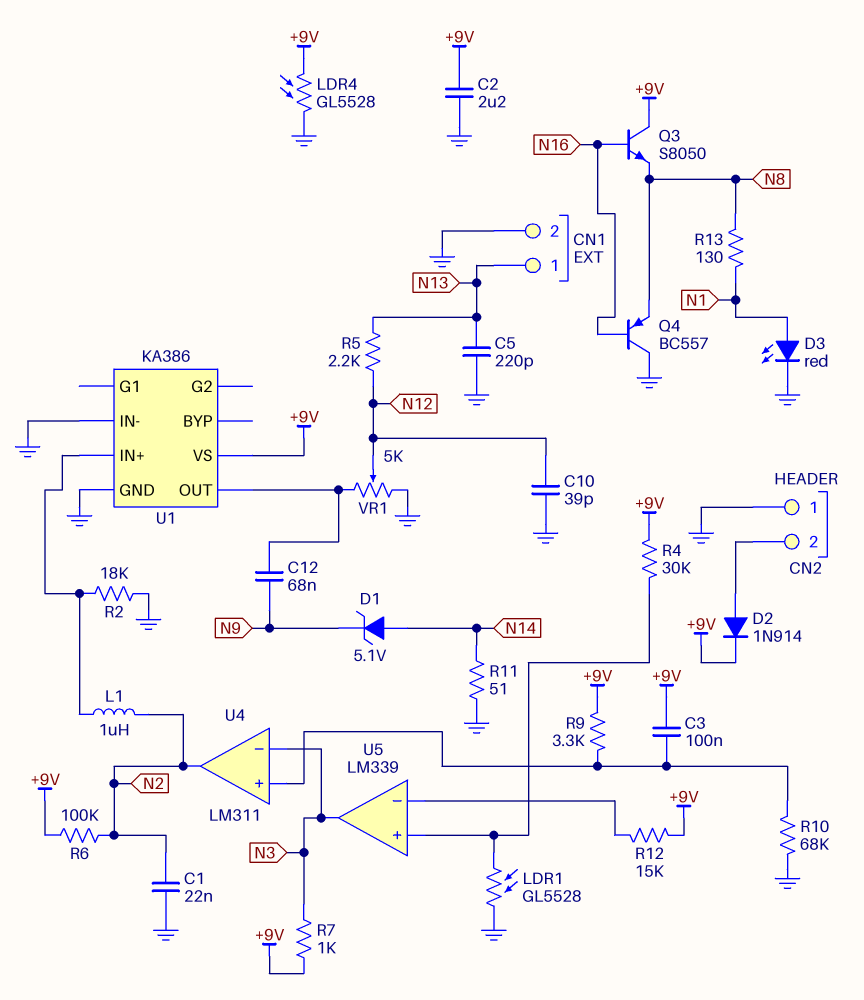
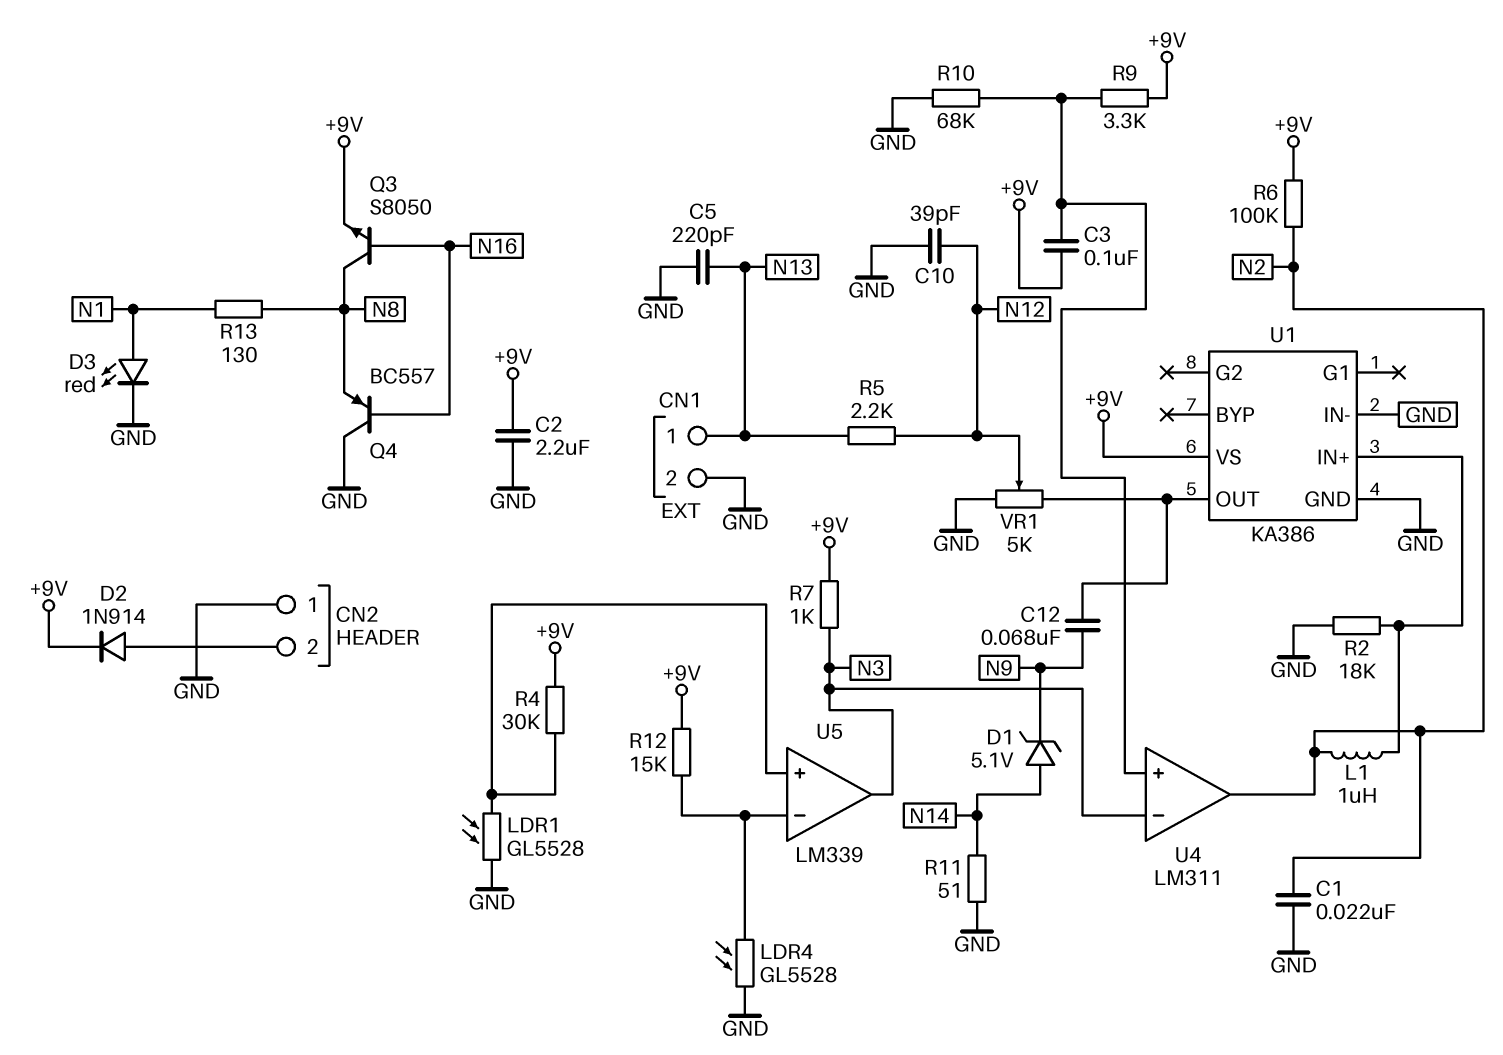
LDR4: GL5528 (+9V, GND) -> GL5528 (GND, U5/in-)
Q3: NPN S8050 (B N16, C +9V, E N8) -> NPN S8050 (B N16, C N8, E +9V)

